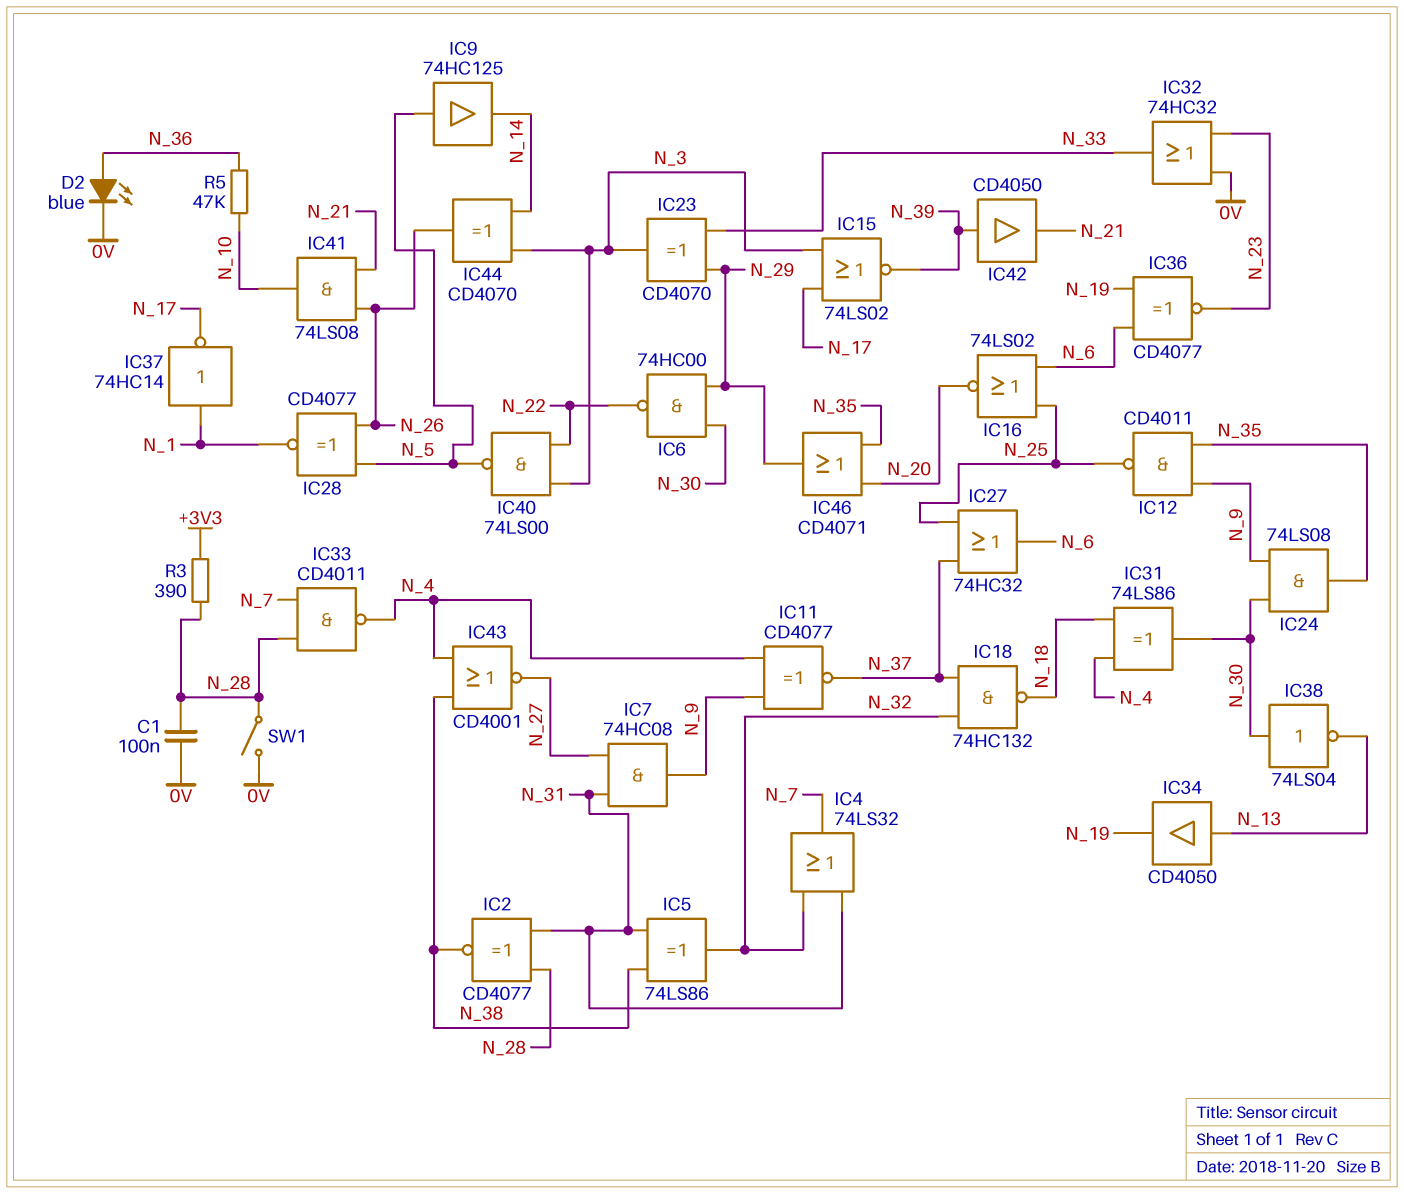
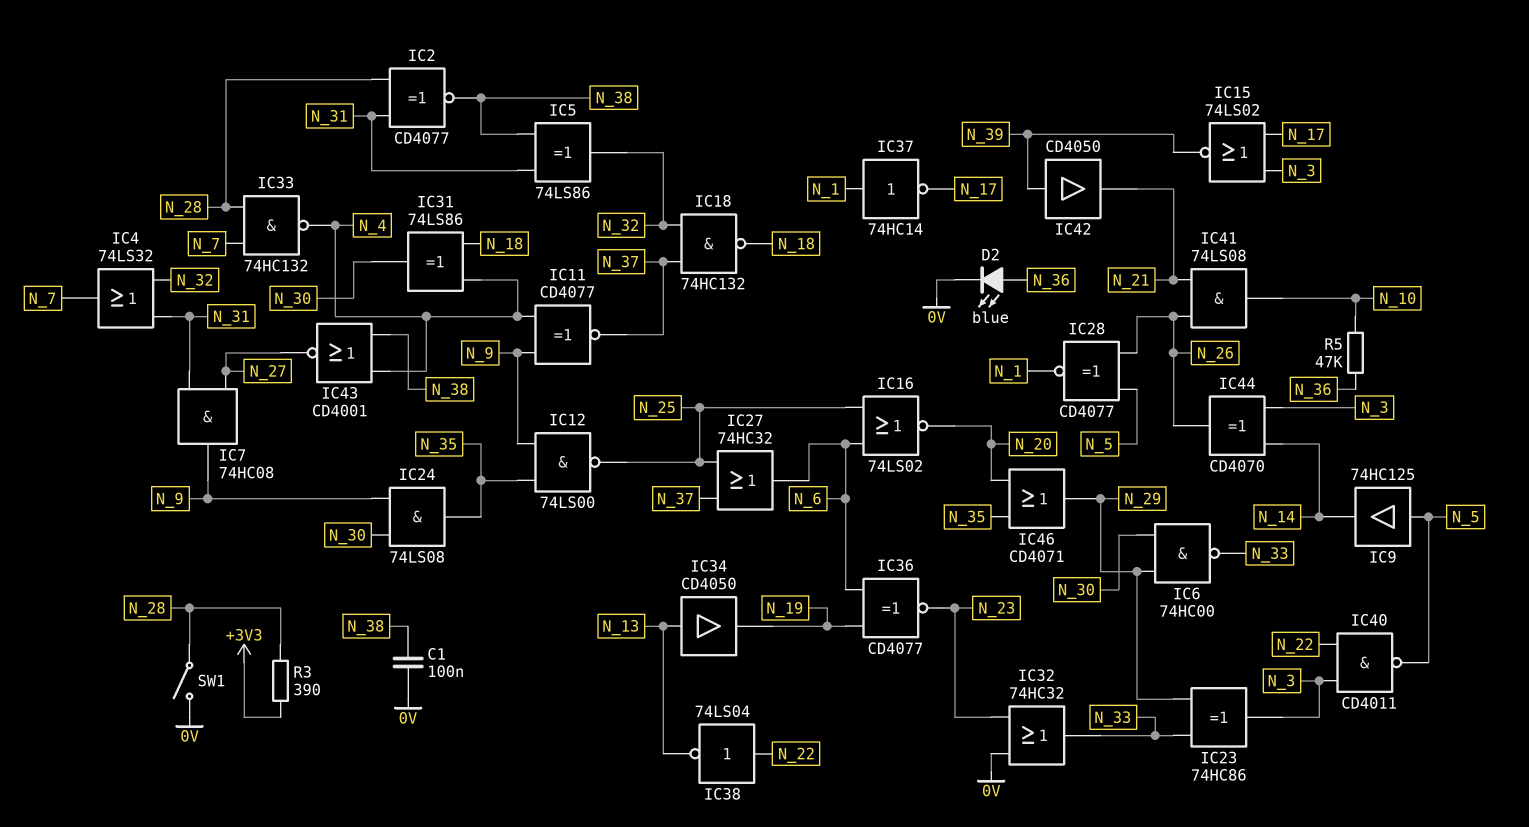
C1: 100nF (0V, N_28) -> 100nF (0V, N_38)
IC6: NAND 74HC00 (in N_29, in N_30, out N_22) -> NAND 74HC00 (in N_29, in N_30, out N_33)
IC12: NAND CD4011 (in N_9, in N_35, out N_25) -> NAND 74LS00 (in N_9, in N_35, out N_25)
IC23: XOR CD4070 (in N_29, in N_33, out N_3) -> XOR 74HC86 (in N_29, in N_33, out N_3)
IC33: NAND CD4011 (in N_7, in N_28, out N_4) -> NAND 74HC132 (in N_7, in N_28, out N_4)
IC38: NOT 74LS04 (in N_30, out N_13) -> NOT 74LS04 (in N_22, out N_13)
IC40: NAND 74LS00 (in N_3, in N_22, out N_5) -> NAND CD4011 (in N_3, in N_22, out N_5)

